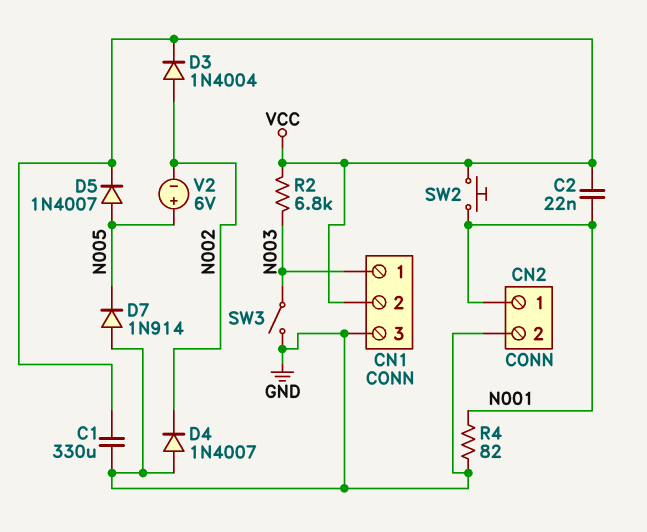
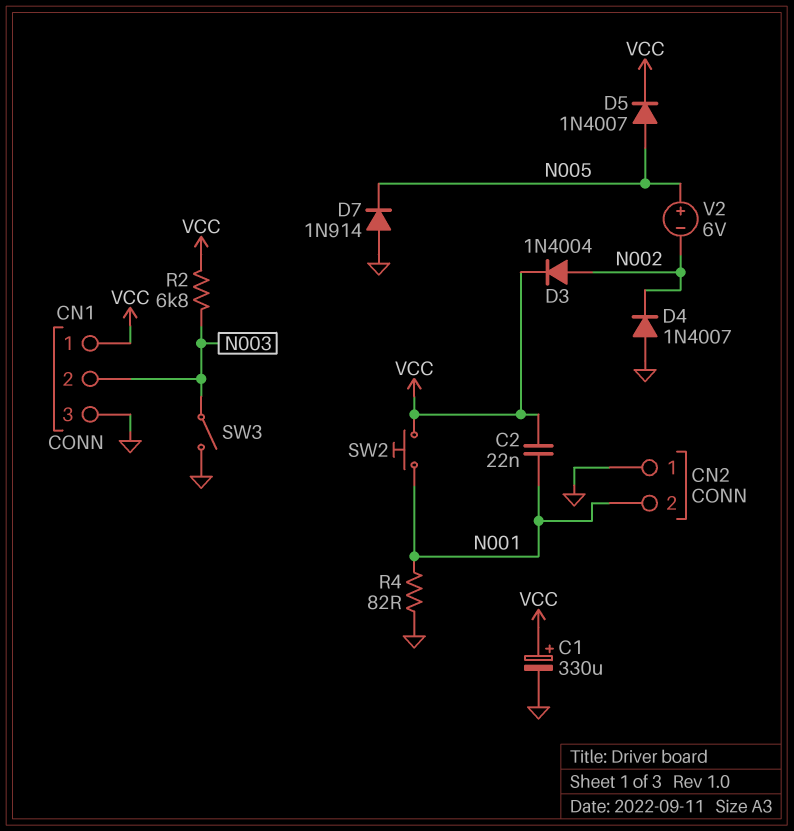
C1: 330uF (GND, VCC) -> 330uF (plus VCC, minus GND)
CN1 pin 1: N003 -> VCC
CN1 pin 2: VCC -> N003
CN2 pin 1: N001 -> GND
CN2 pin 2: GND -> N001

